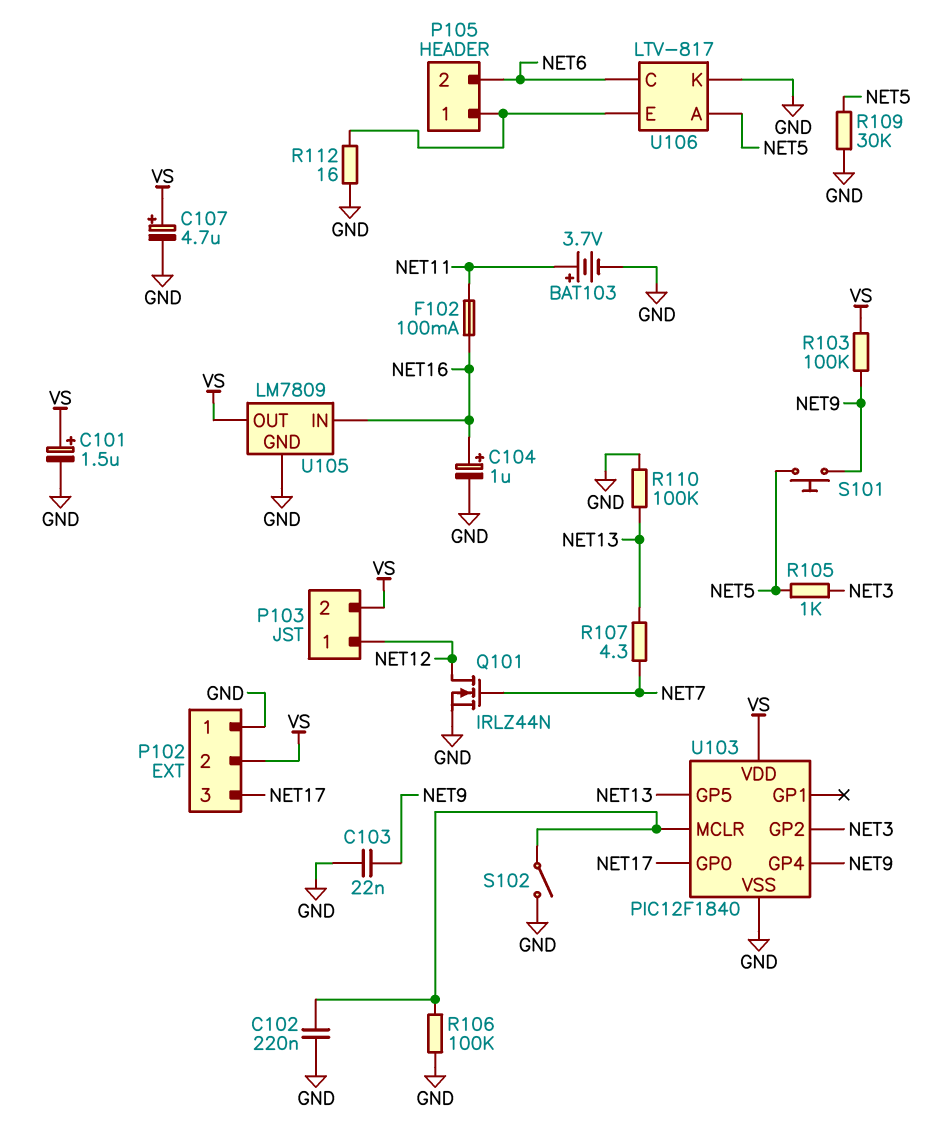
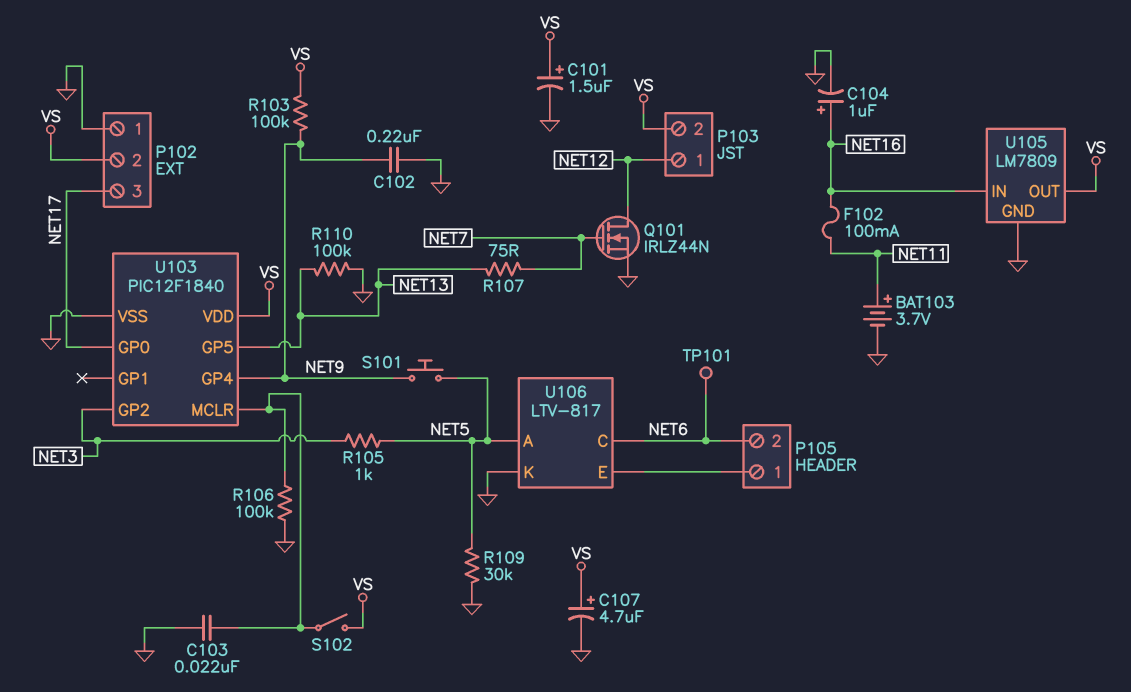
C102: 220nF (GND, U103/MCLR) -> 220nF (GND, NET9)
C103: 22nF (GND, NET9) -> 22nF (GND, U103/MCLR)
R107: 4.3 (NET7, NET13) -> 75 (NET7, NET13)
R112: 16 (GND, P105/1) -> none
S102: switch (GND, U103/MCLR) -> switch (U103/MCLR, VS)
TP101: none -> test point (NET6)

